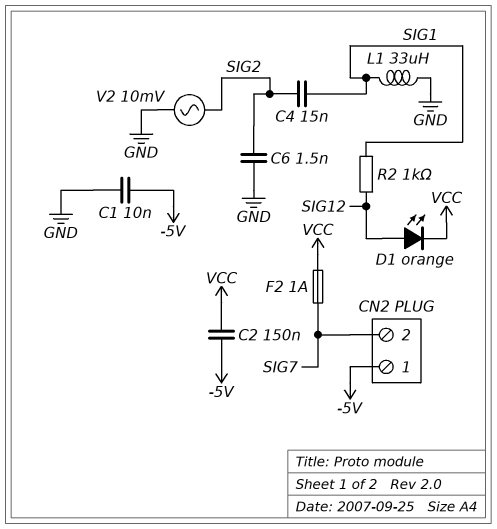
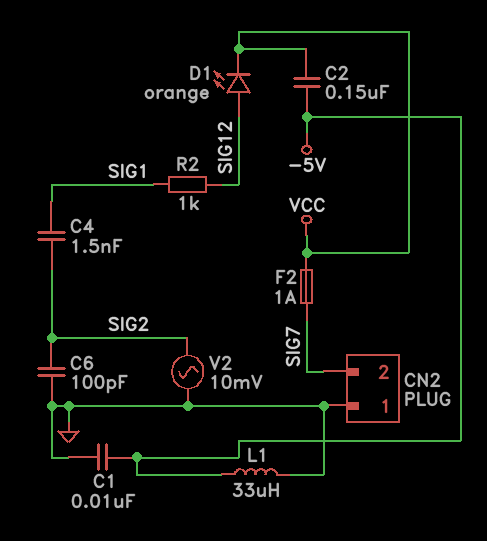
C4: 15nF (SIG1, SIG2) -> 1.5nF (SIG1, SIG2)
C6: 1.5nF (GND, SIG2) -> 100pF (GND, SIG2)
CN2 pin 1: -5V -> GND
L1: 33uH (GND, SIG1) -> 33uH (-5V, GND)

